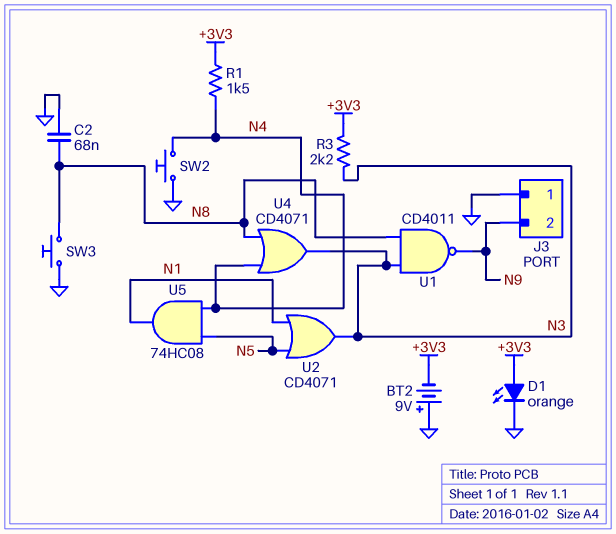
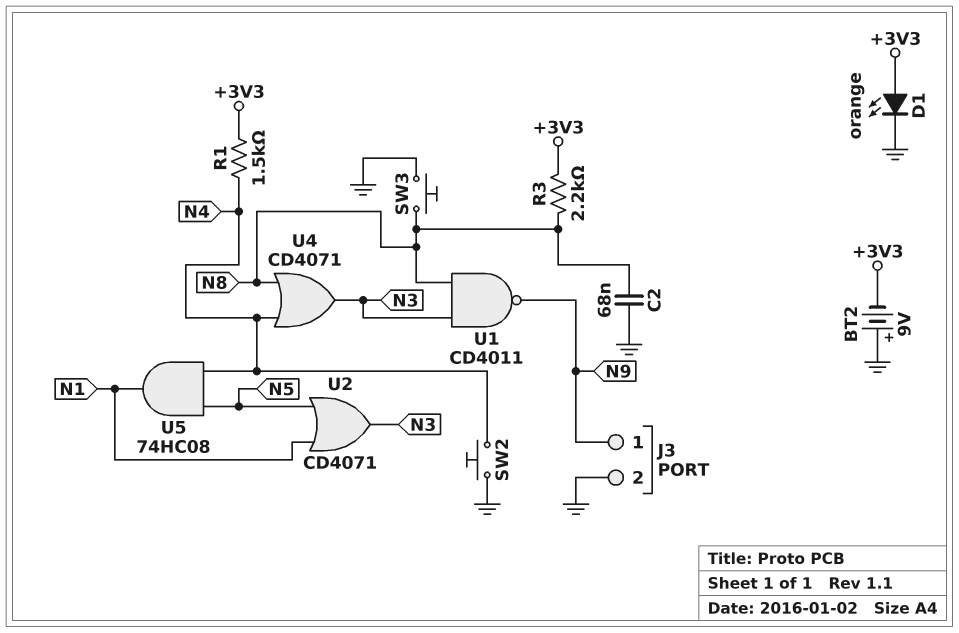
J3 pin 1: GND -> N9
J3 pin 2: N9 -> GND
R3: 2.2k (+3V3, N3) -> 2.2k (+3V3, N8)

